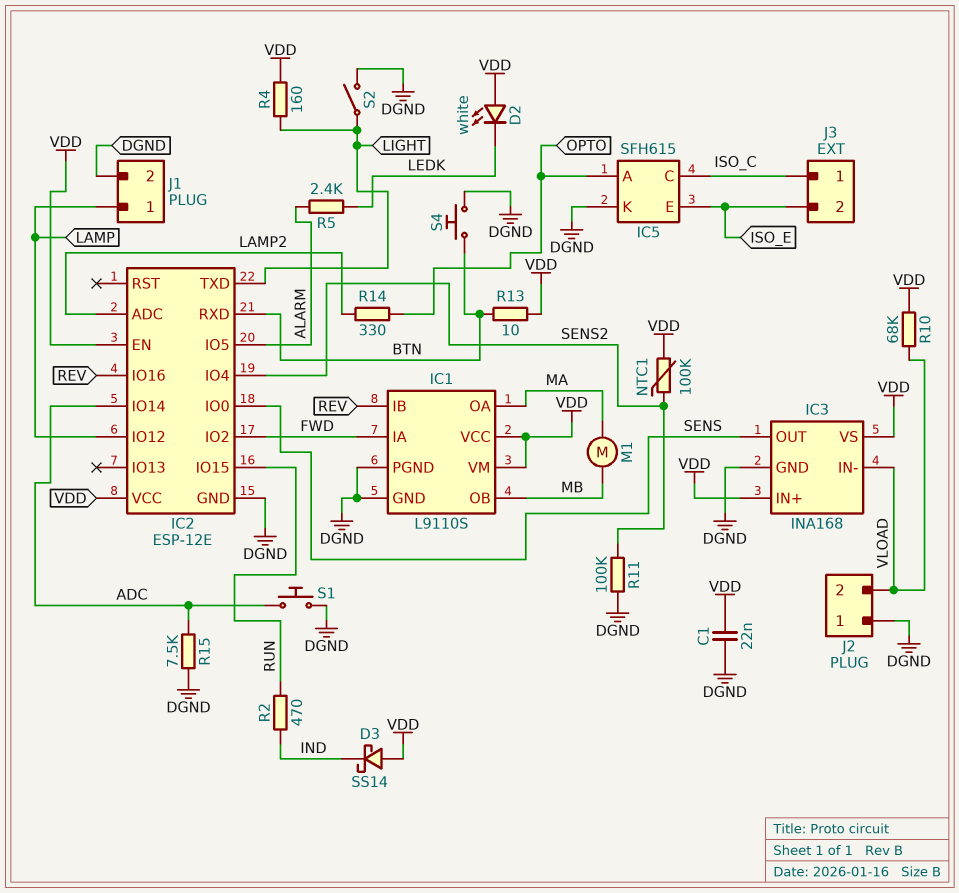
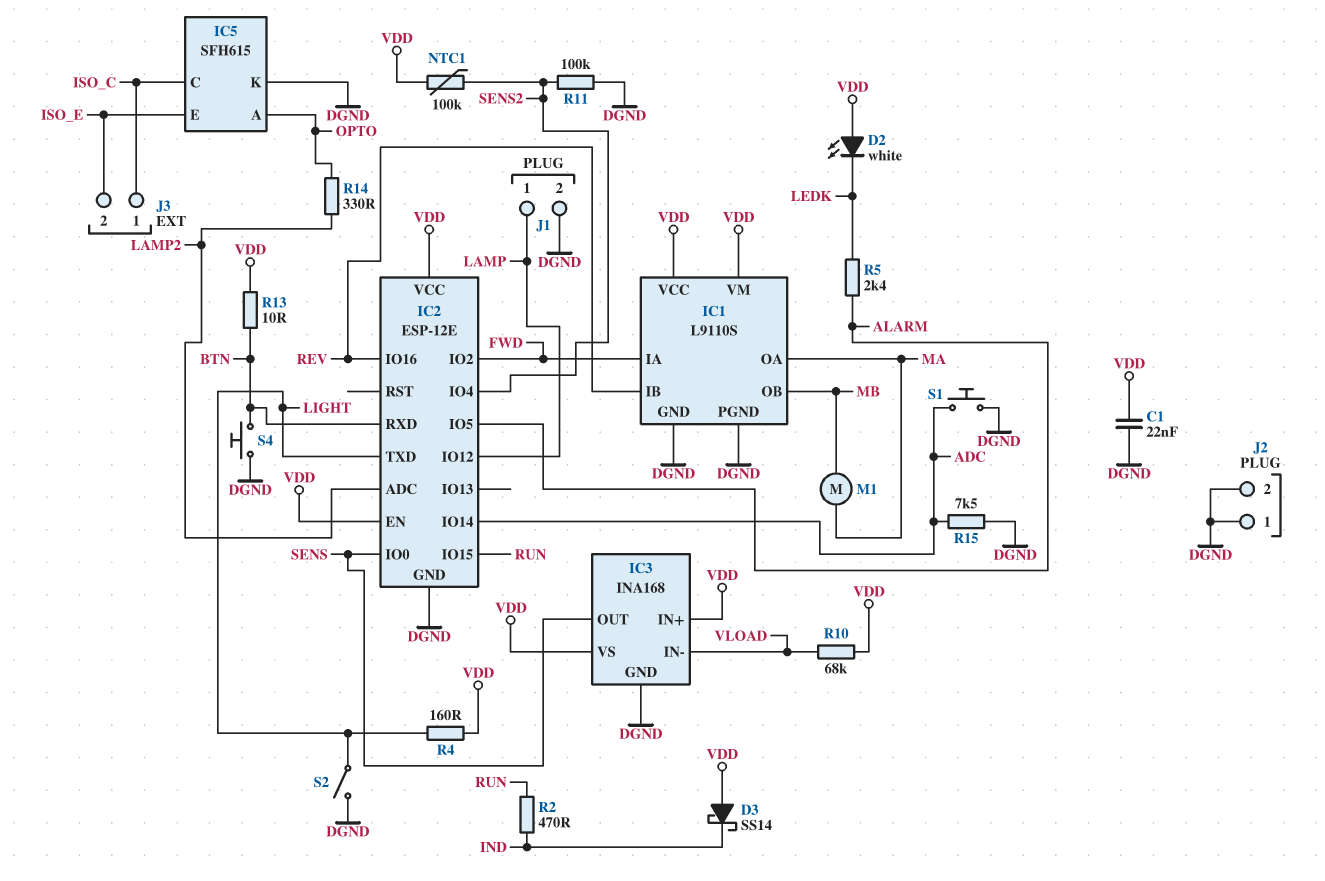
J2 pin 2: VLOAD -> DGND

